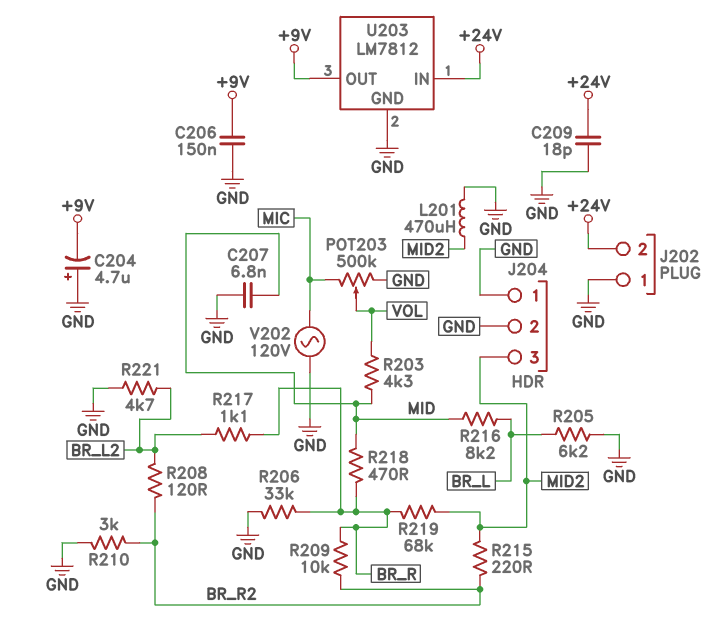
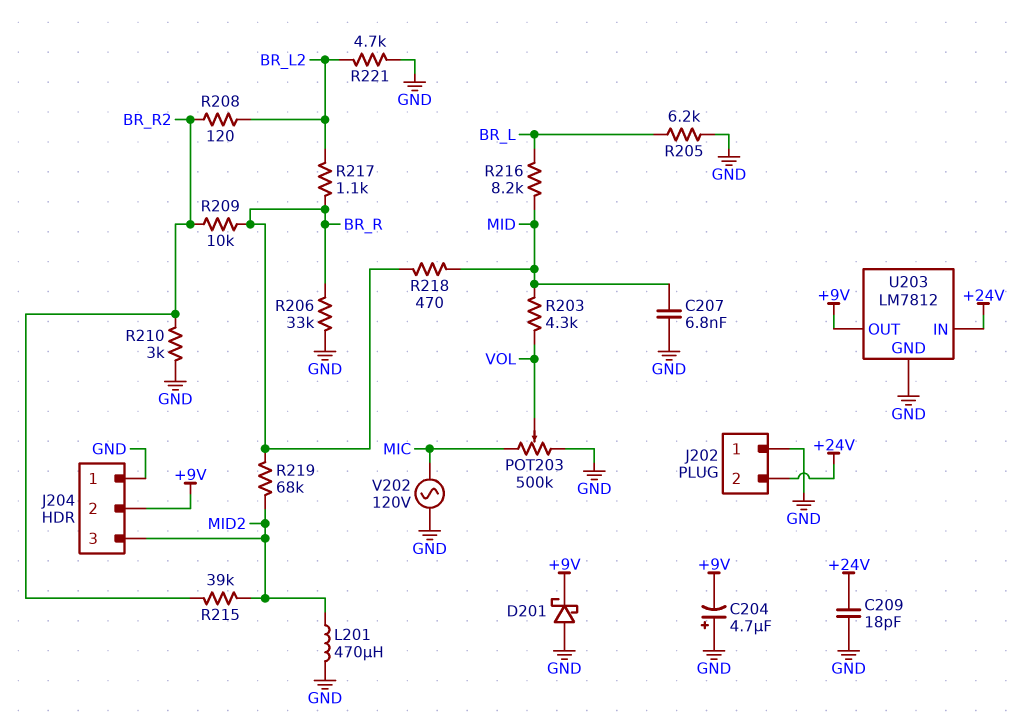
C206: 150nF (+9V, GND) -> none
D201: none -> schottky (A GND, K +9V)
J204 pin 2: GND -> +9V
R215: 220 (BR_R2, MID2) -> 39k (BR_R2, MID2)

